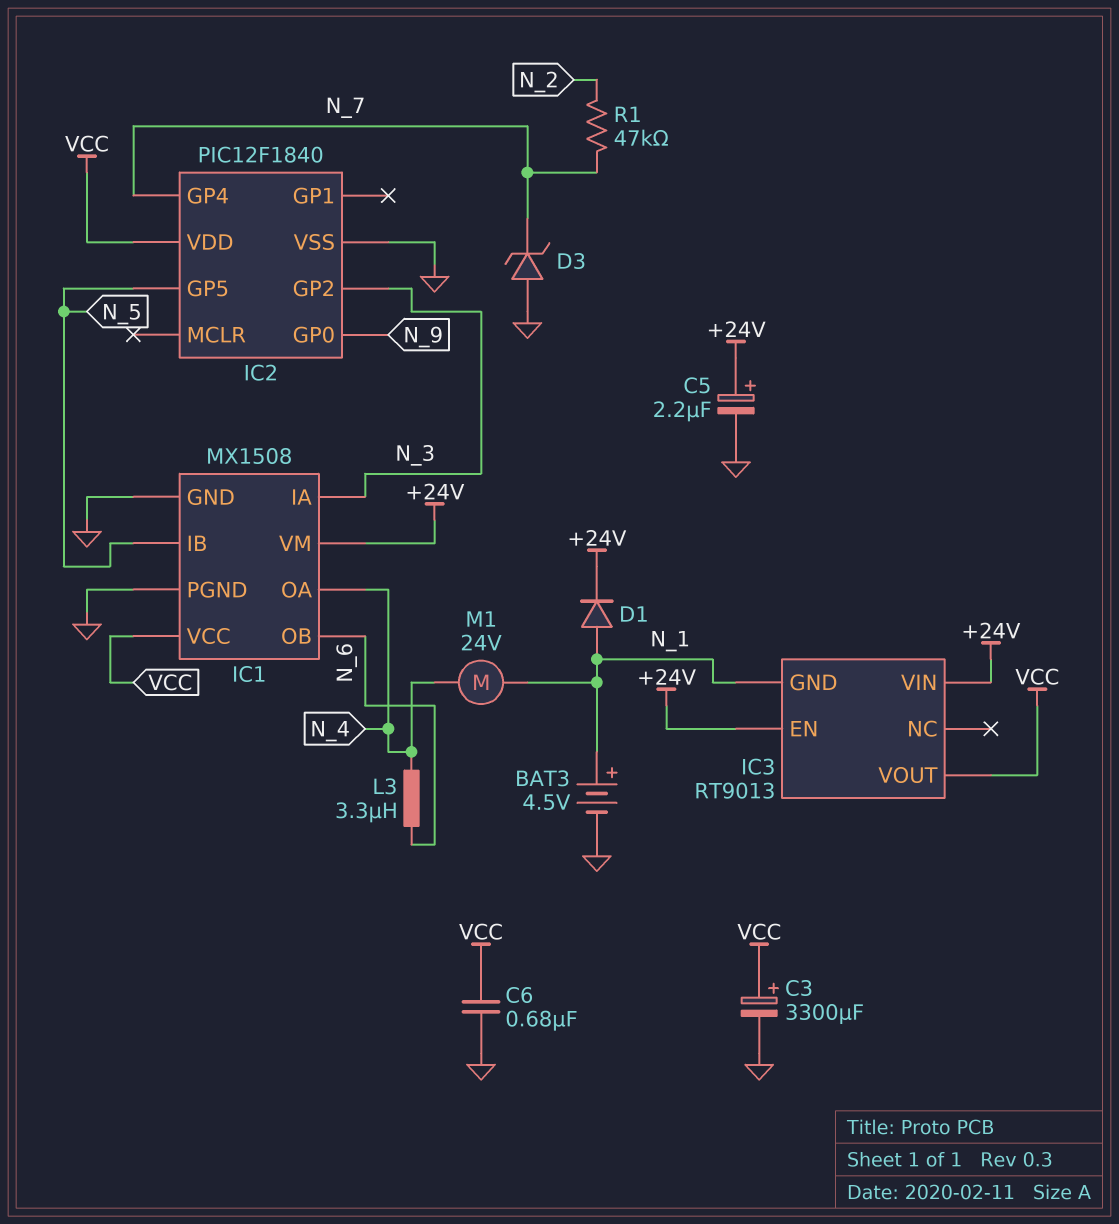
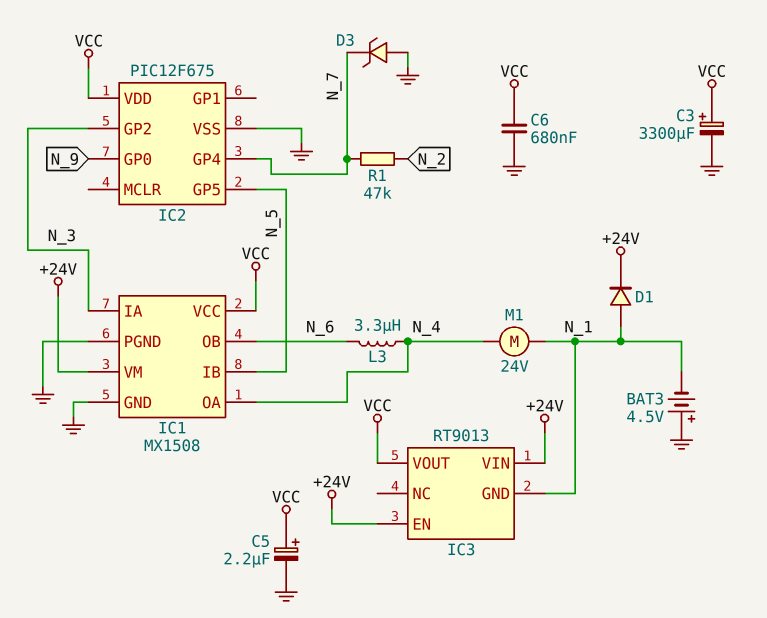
BAT3: 4.5V (plus N_1, minus GND) -> 4.5V (plus GND, minus N_1)
C5: 2.2uF (plus +24V, minus GND) -> 2.2uF (plus VCC, minus GND)
IC2: PIC12F1840 -> PIC12F675

